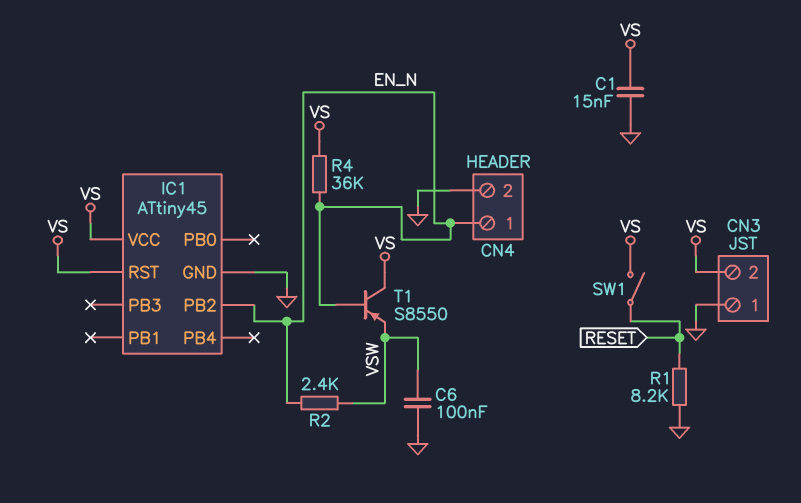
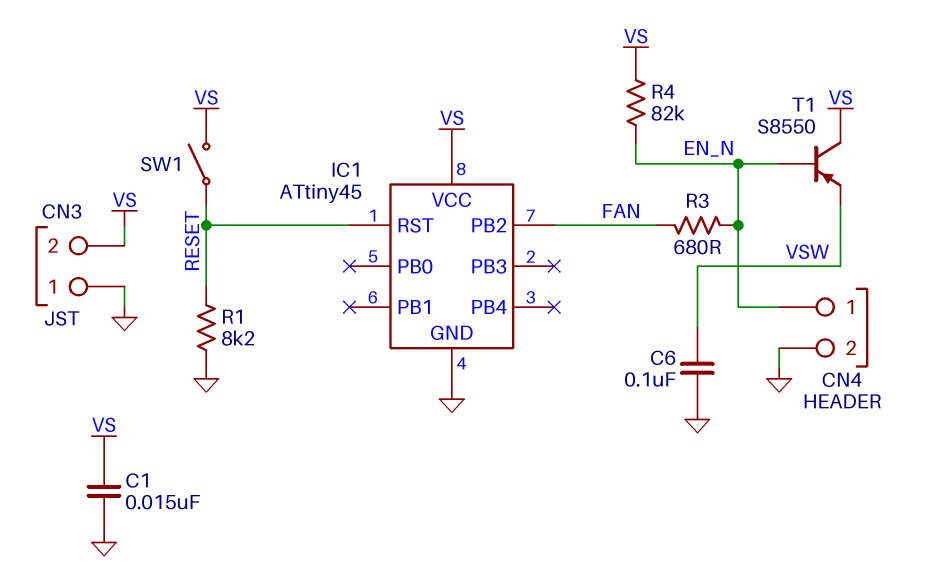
IC1 pin PB2: EN_N -> FAN
IC1 pin RST: VS -> RESET
R2: 2.4k (EN_N, VSW) -> none
R3: none -> 680 (EN_N, FAN)
R4: 36k (EN_N, VS) -> 82k (EN_N, VS)

